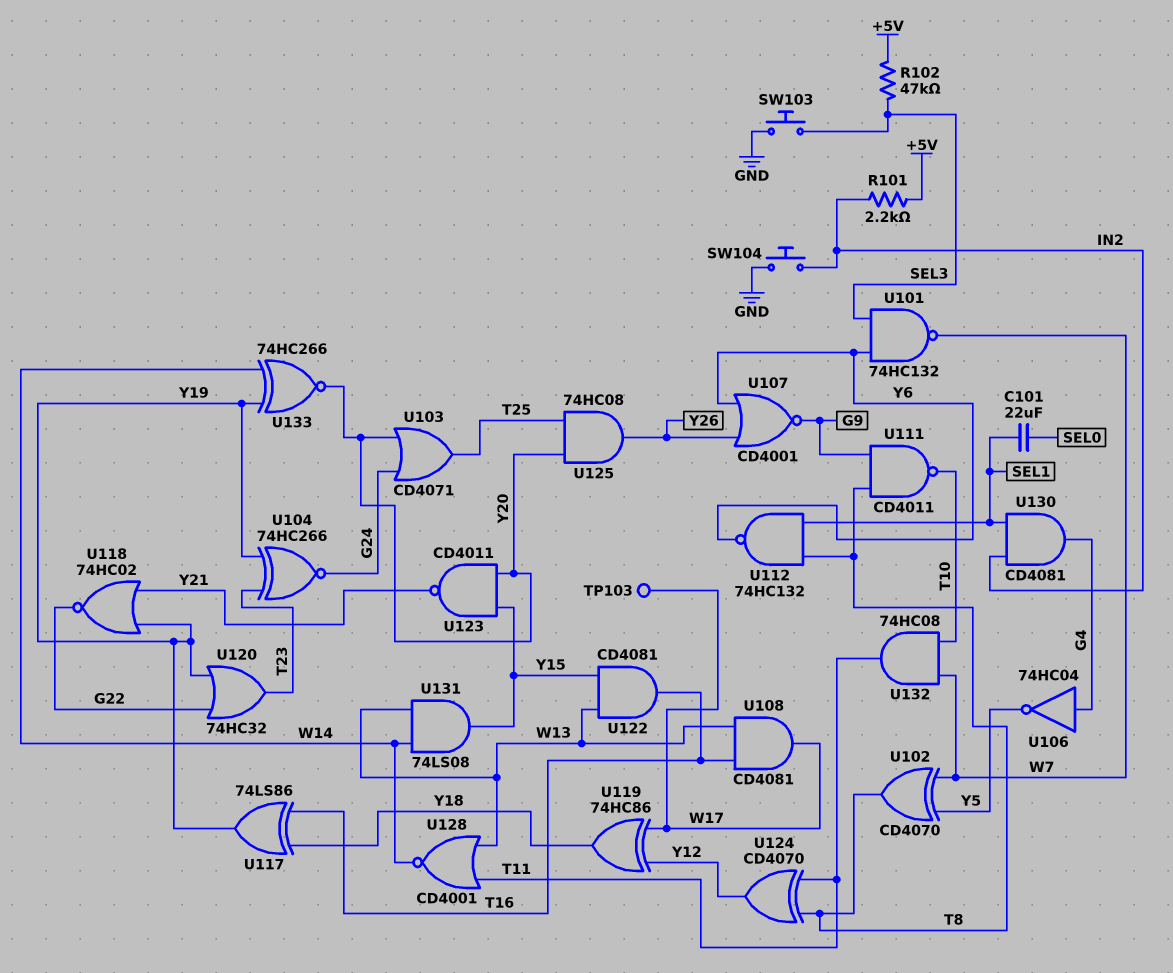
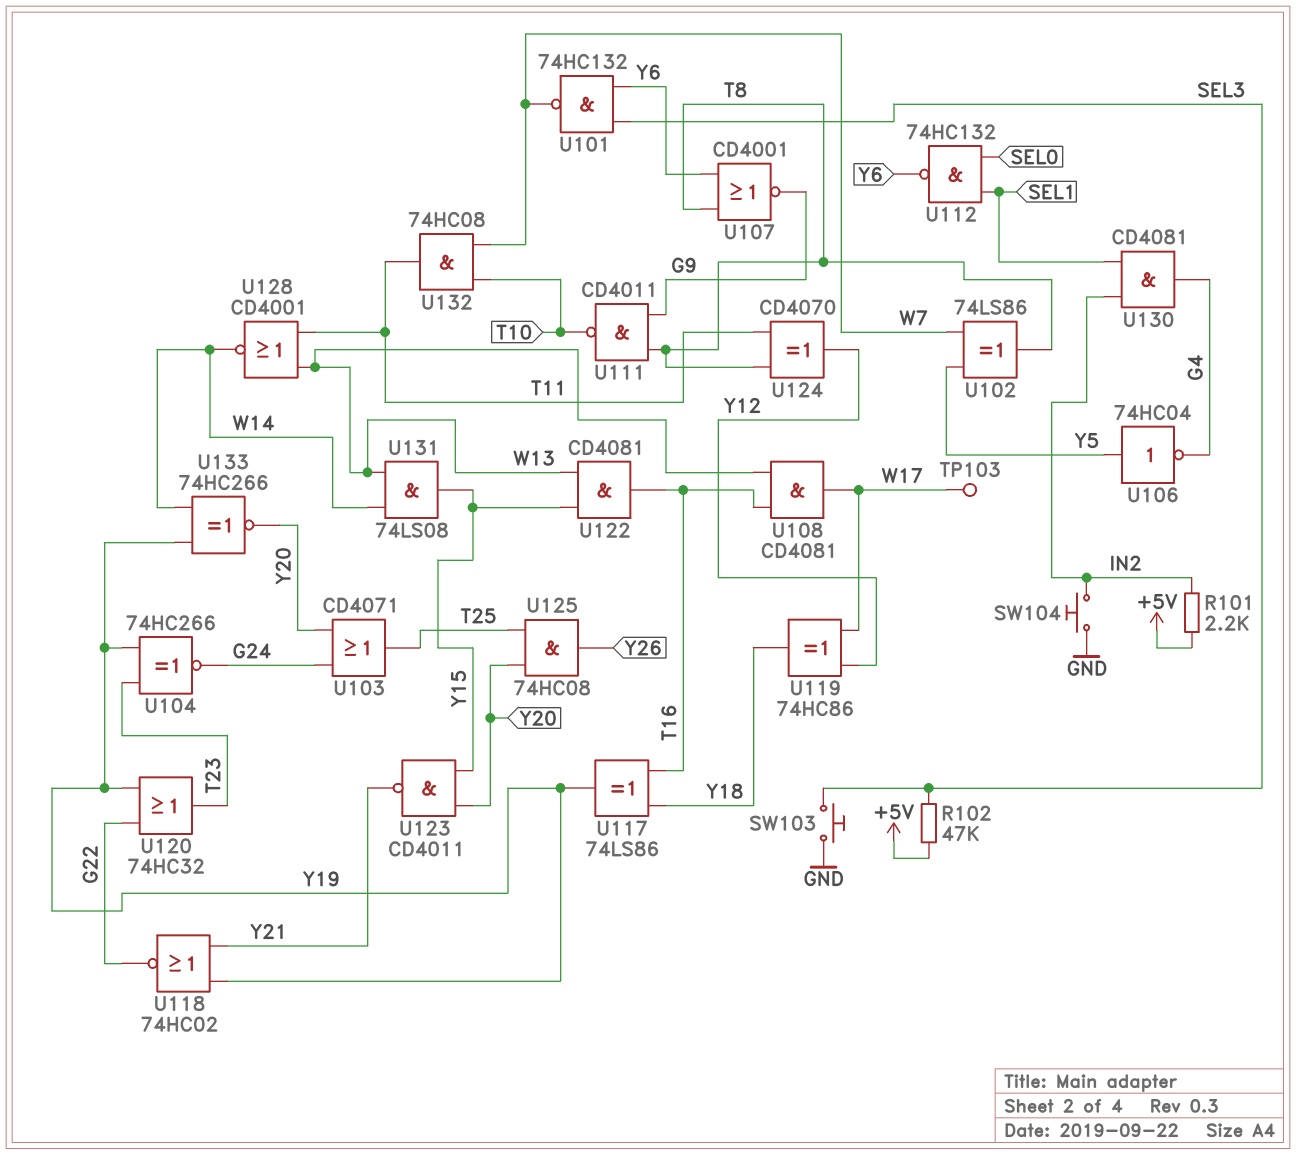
C101: 22uF (SEL0, SEL1) -> none
U102: XOR CD4070 (in W7, in Y5, out T8) -> XOR 74LS86 (in W7, in Y5, out T8)
U106: NOT 74HC04 (in G4, out Y5) -> NOT 74HC04 (in Y5, out G4)
U107: NOR CD4001 (in Y6, in Y26, out G9) -> NOR CD4001 (in T8, in Y6, out G9)
U112: NAND 74HC132 (in SEL1, in T8, out Y6) -> NAND 74HC132 (in SEL0, in SEL1, out Y6)

